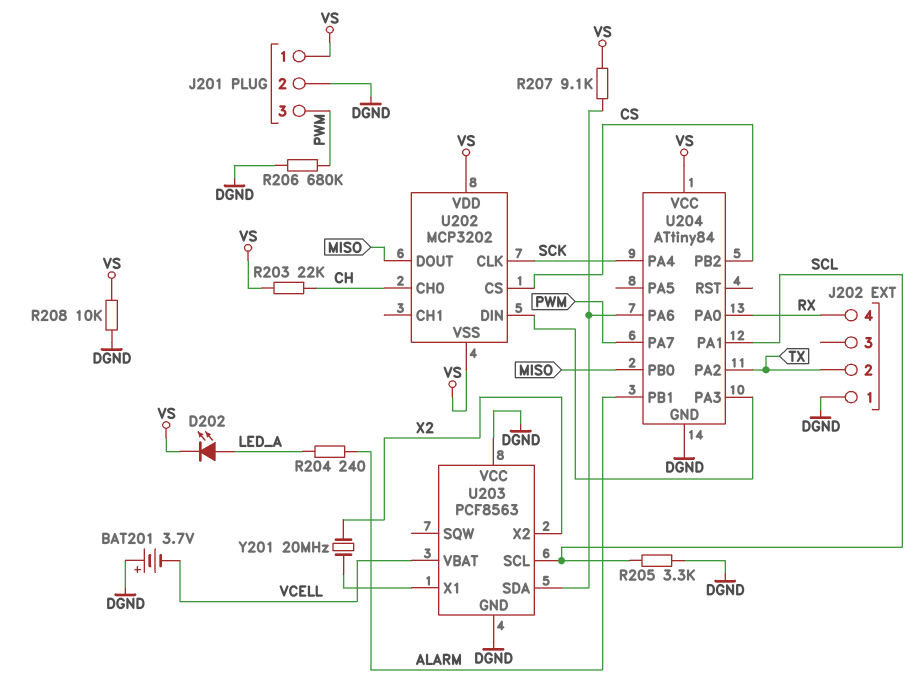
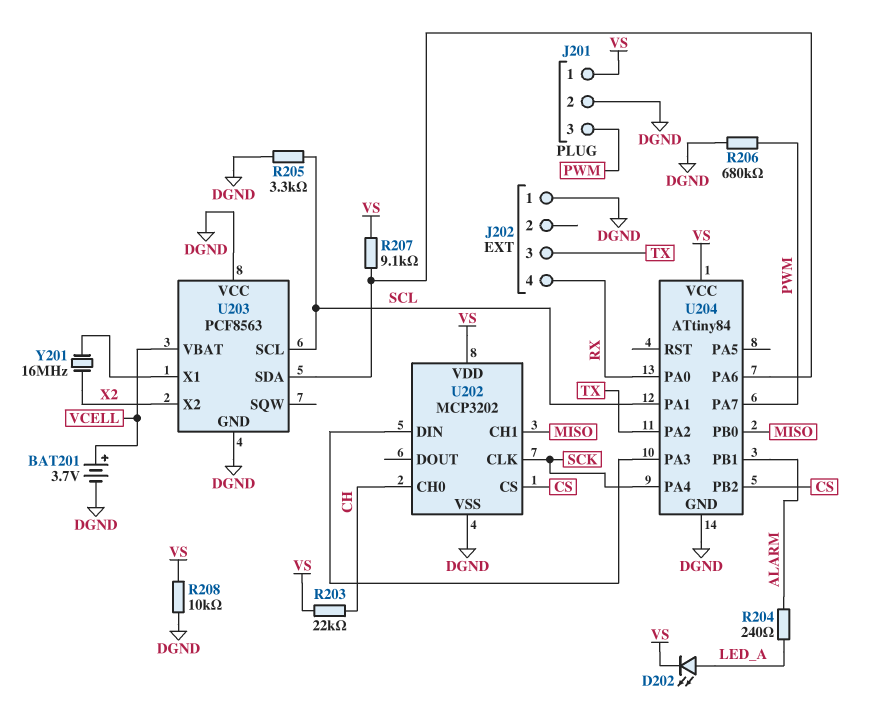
BAT201: 3.7V (plus DGND, minus VCELL) -> 3.7V (plus VCELL, minus DGND)
J202 pin 2: TX -> none
J202 pin 3: none -> TX
U202 pin CH1: none -> MISO
U202 pin DOUT: MISO -> none
U202 pin VSS: VS -> DGND
Y201: 20MHz (U203/X1, X2) -> 16MHz (U203/X1, X2)

